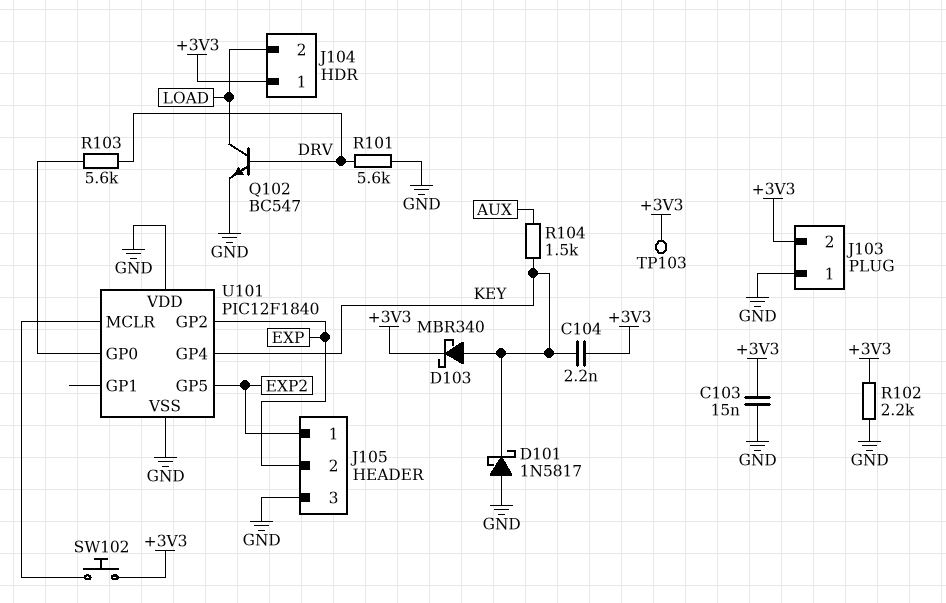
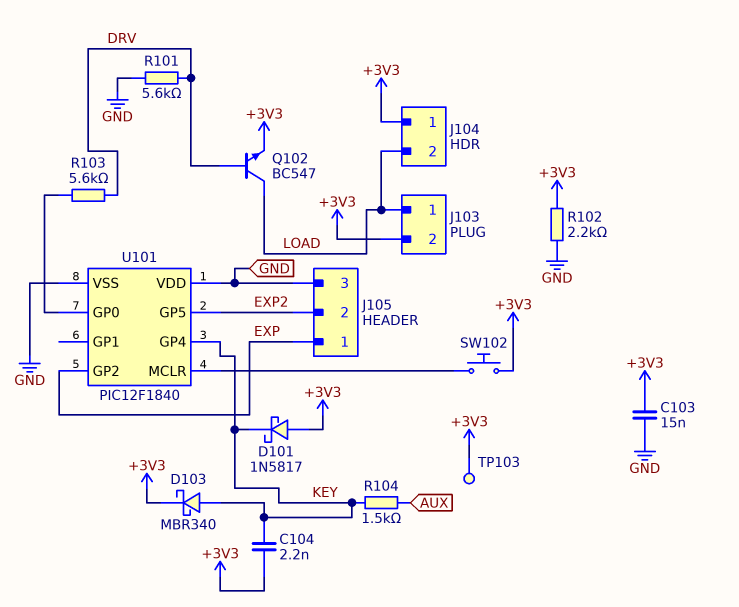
D101: schottky 1N5817 (A GND, K KEY) -> schottky 1N5817 (A +3V3, K KEY)
J103 pin 1: GND -> LOAD
J105 pin 1: EXP2 -> EXP
J105 pin 2: EXP -> EXP2
Q102: NPN BC547 (B DRV, C LOAD, E GND) -> NPN BC547 (B DRV, C LOAD, E +3V3)

